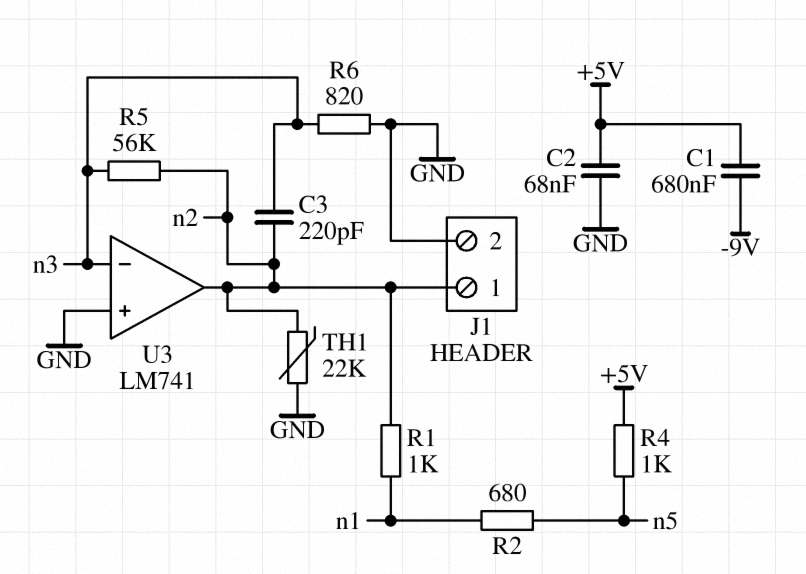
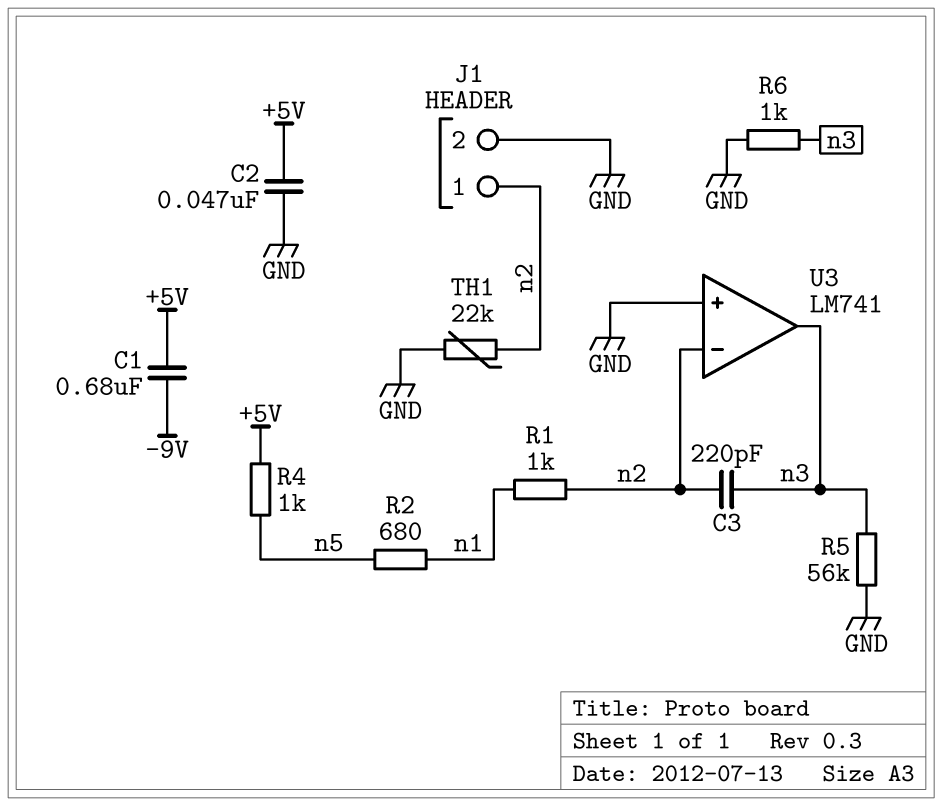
C2: 68nF (+5V, GND) -> 47nF (+5V, GND)
R5: 56k (n2, n3) -> 56k (GND, n3)
R6: 820 (GND, n3) -> 1k (GND, n3)
U3 pin in-: n3 -> n2
U3 pin out: n2 -> n3

